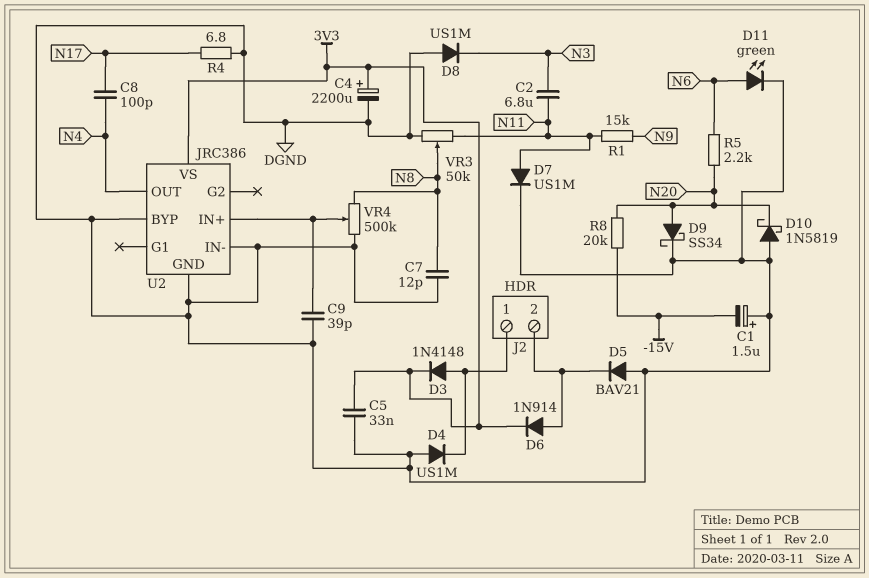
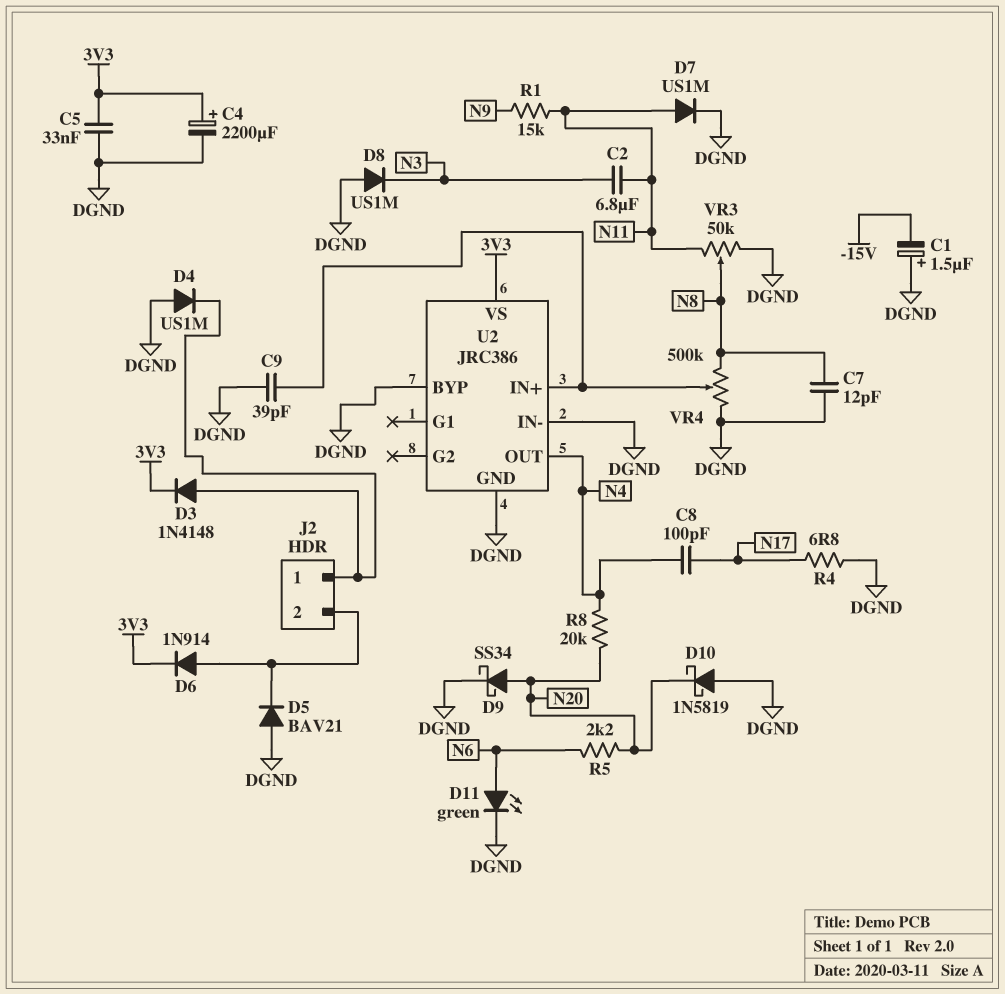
R8: 20k (-15V, N20) -> 20k (N4, N20)

